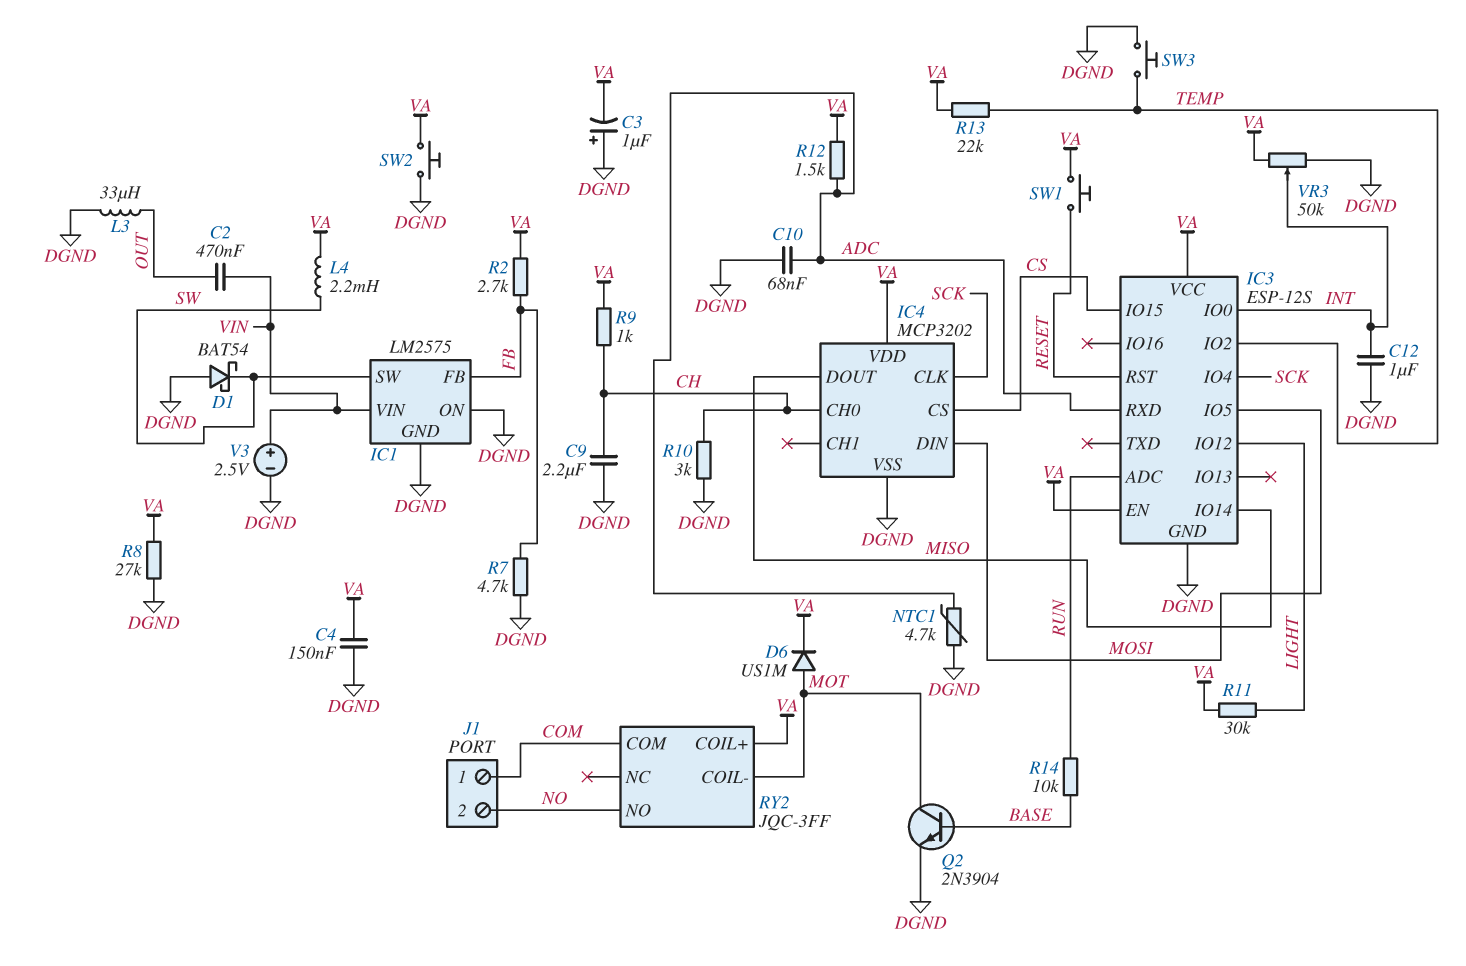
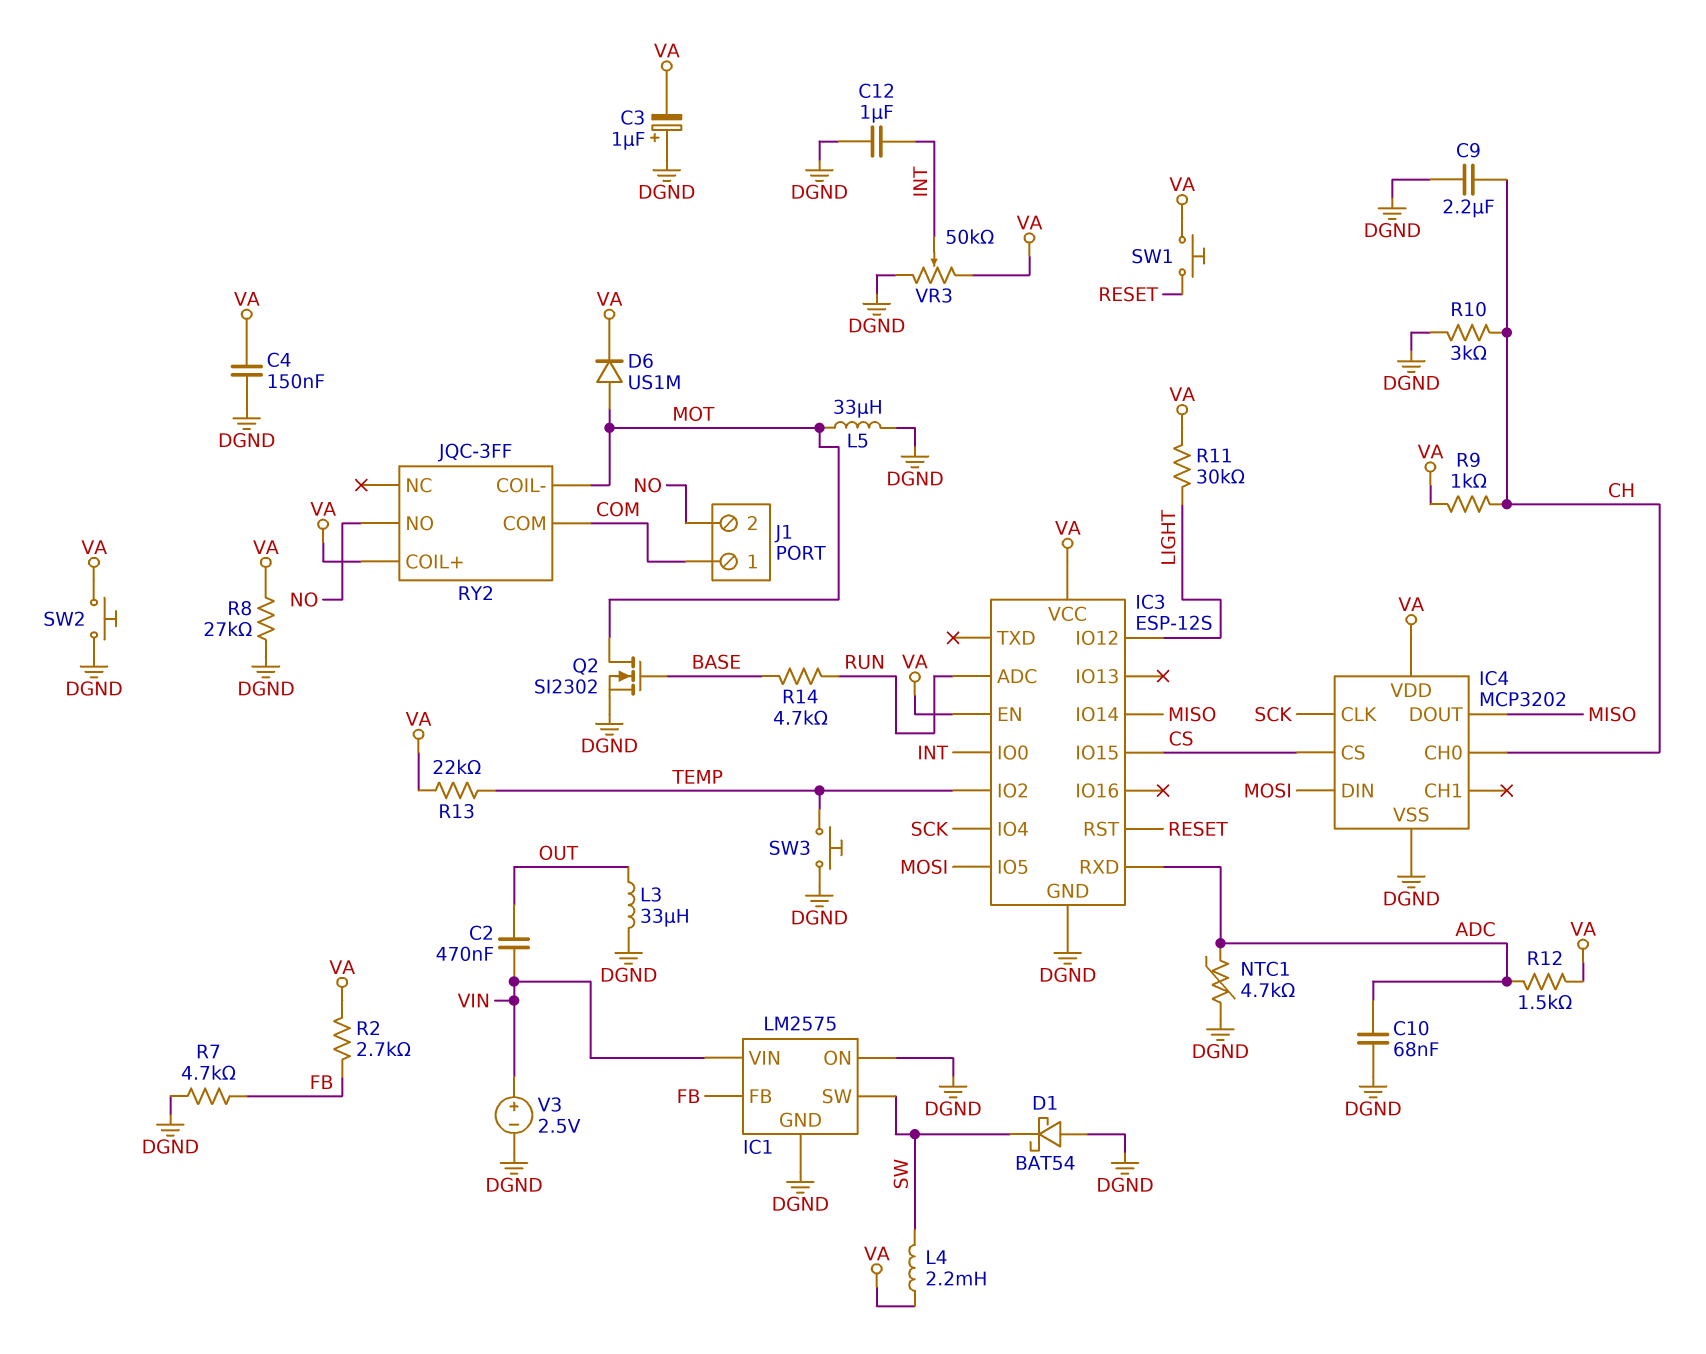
L5: none -> 33uH (DGND, MOT)
Q2: NPN 2N3904 (B BASE, C MOT, E DGND) -> NMOS SI2302 (G BASE, D MOT, S DGND)
R14: 10k (BASE, RUN) -> 4.7k (BASE, RUN)

